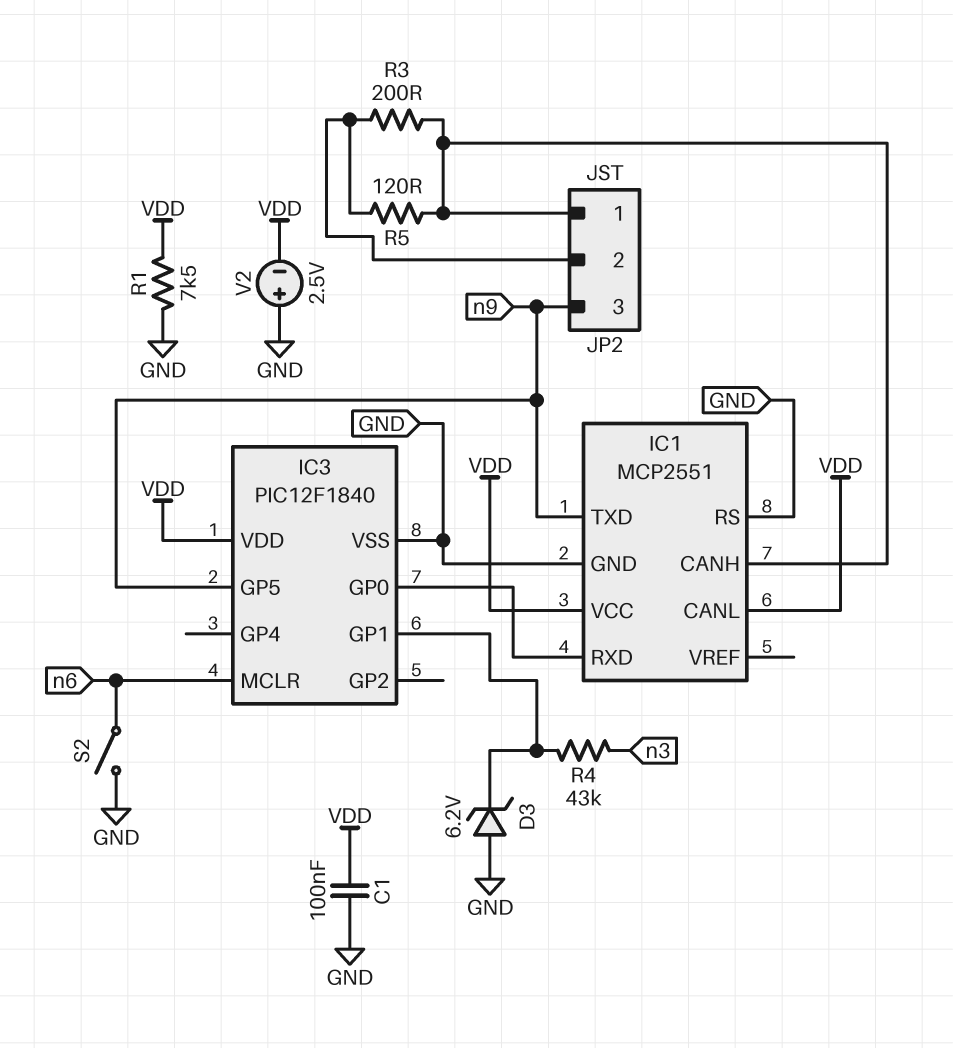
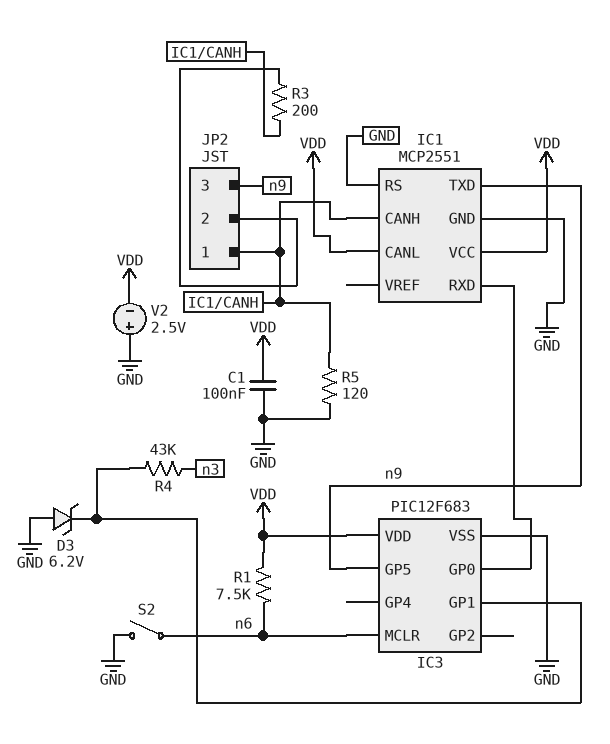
IC3: PIC12F1840 -> PIC12F683
R1: 7.5k (GND, VDD) -> 7.5k (VDD, n6)
R5: 120 (IC1/CANH, JP2/2) -> 120 (GND, IC1/CANH)

